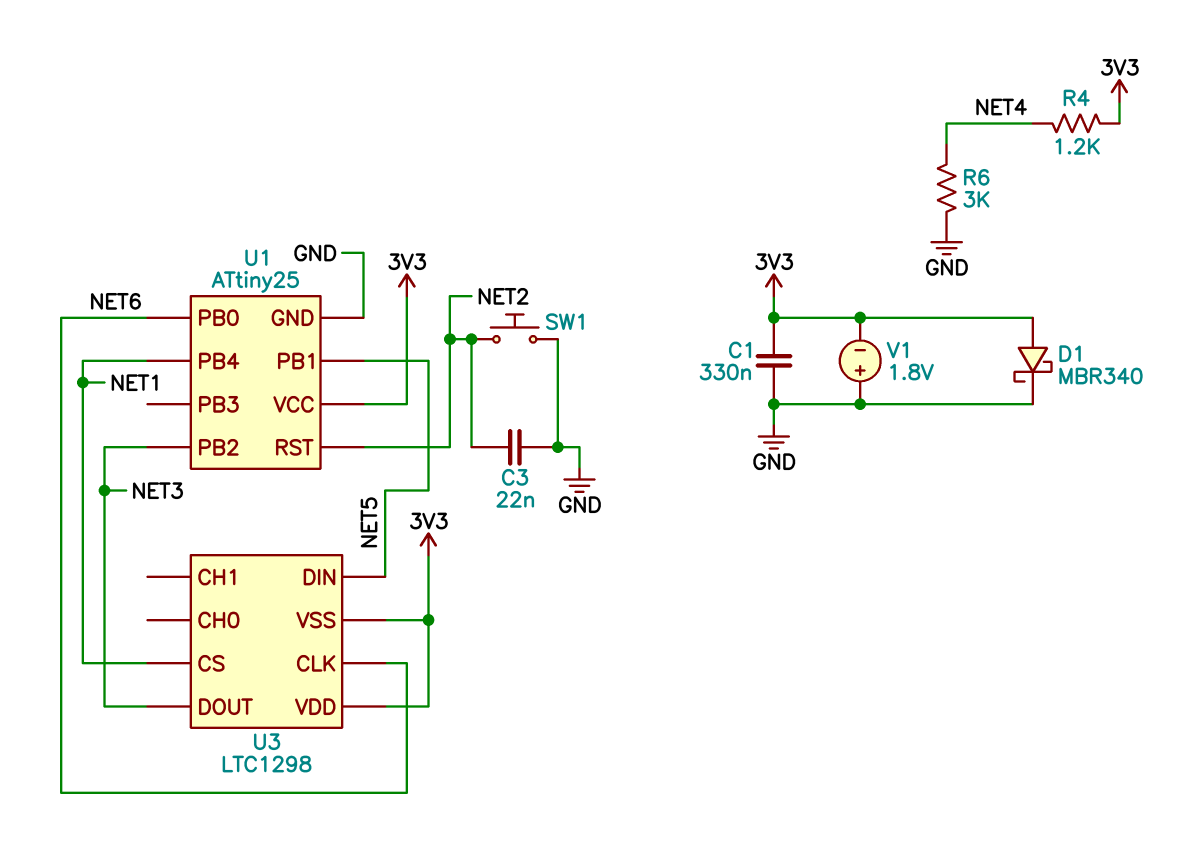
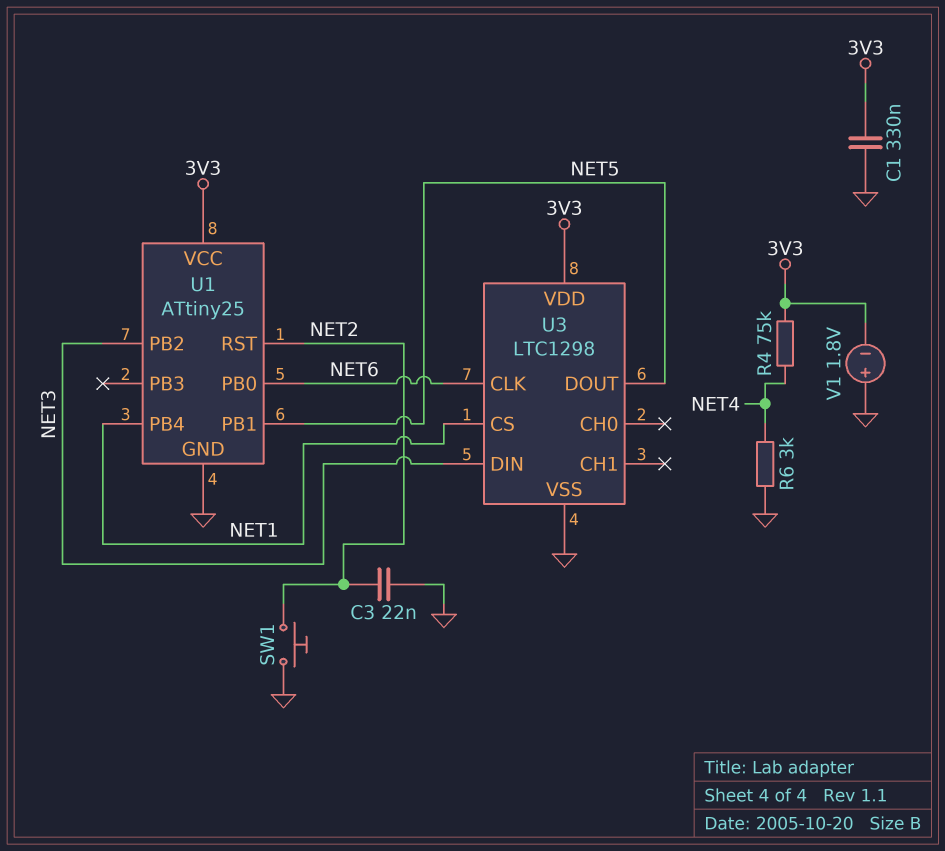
D1: schottky MBR340 (A 3V3, K GND) -> none
R4: 1.2k (3V3, NET4) -> 75k (3V3, NET4)
U3 pin DIN: NET5 -> NET3
U3 pin DOUT: NET3 -> NET5
U3 pin VSS: 3V3 -> GND

